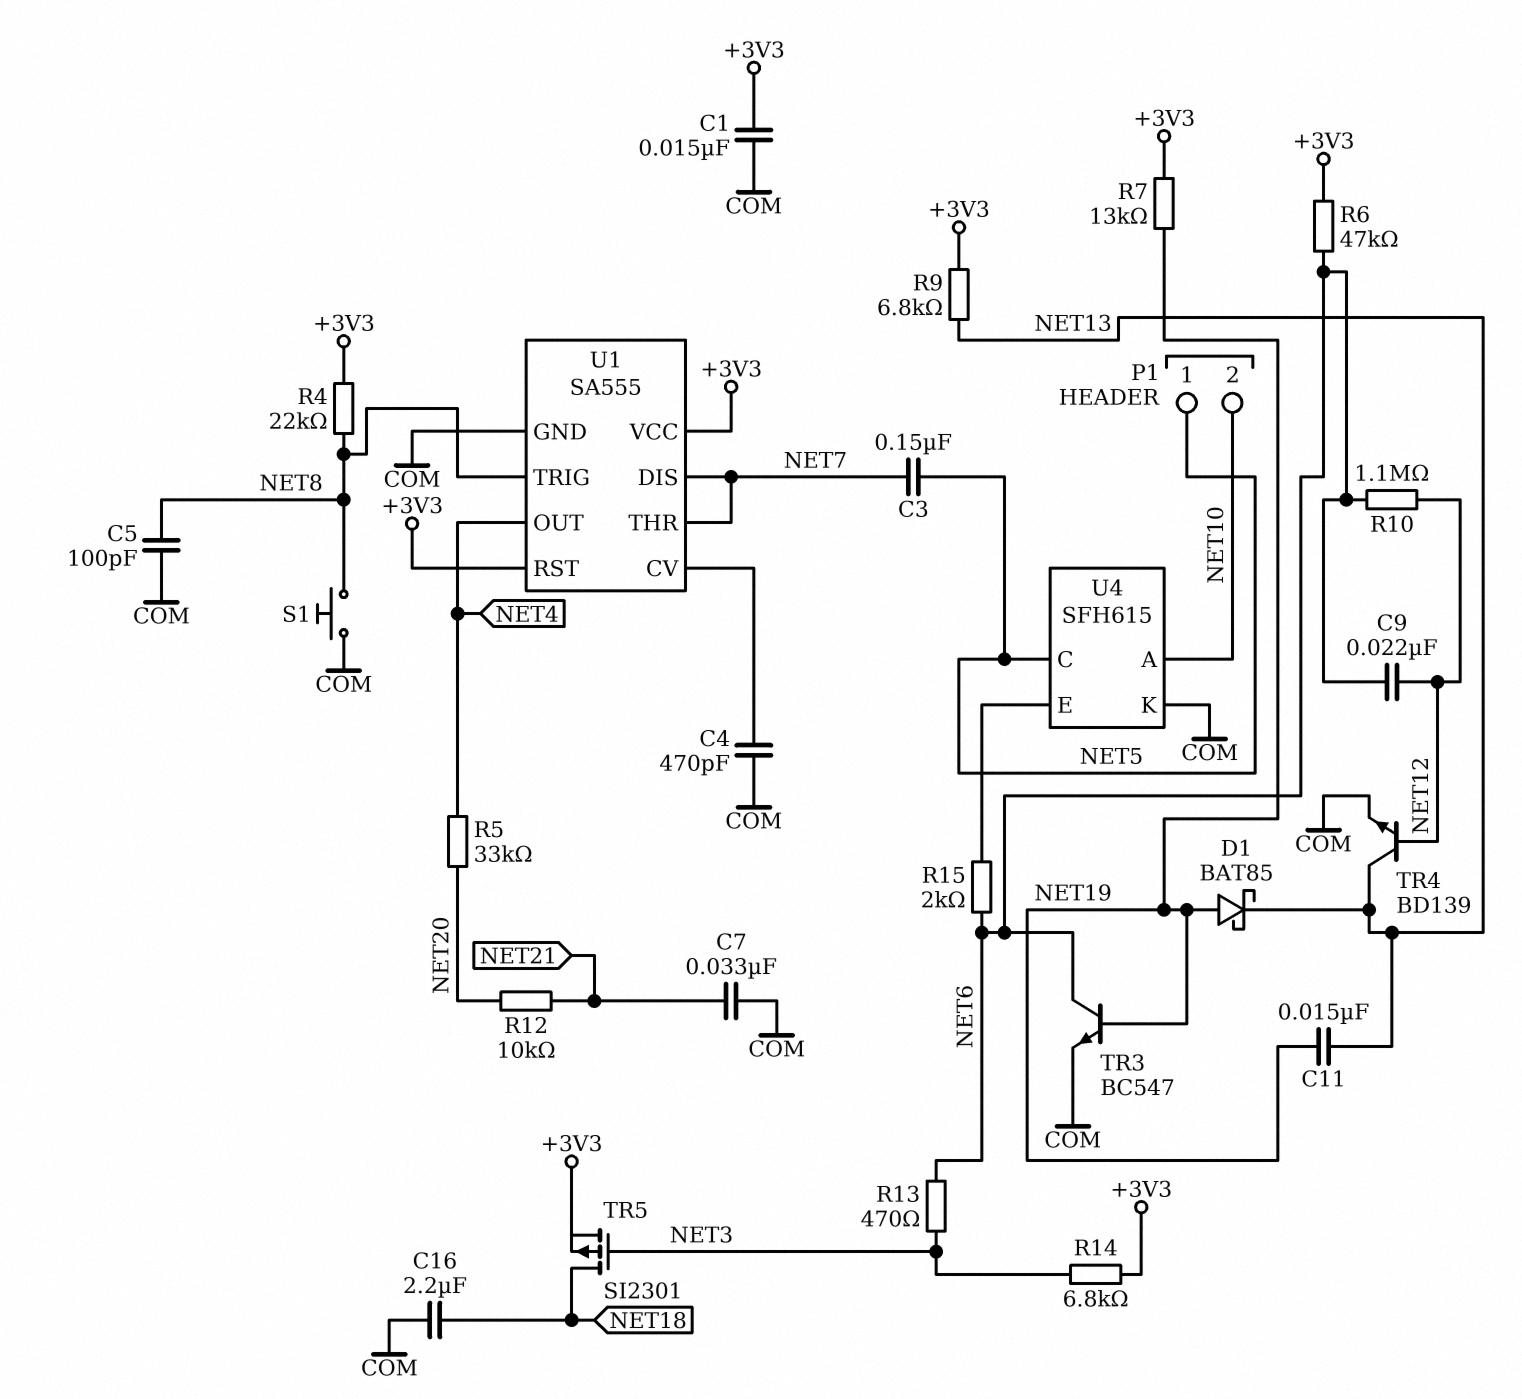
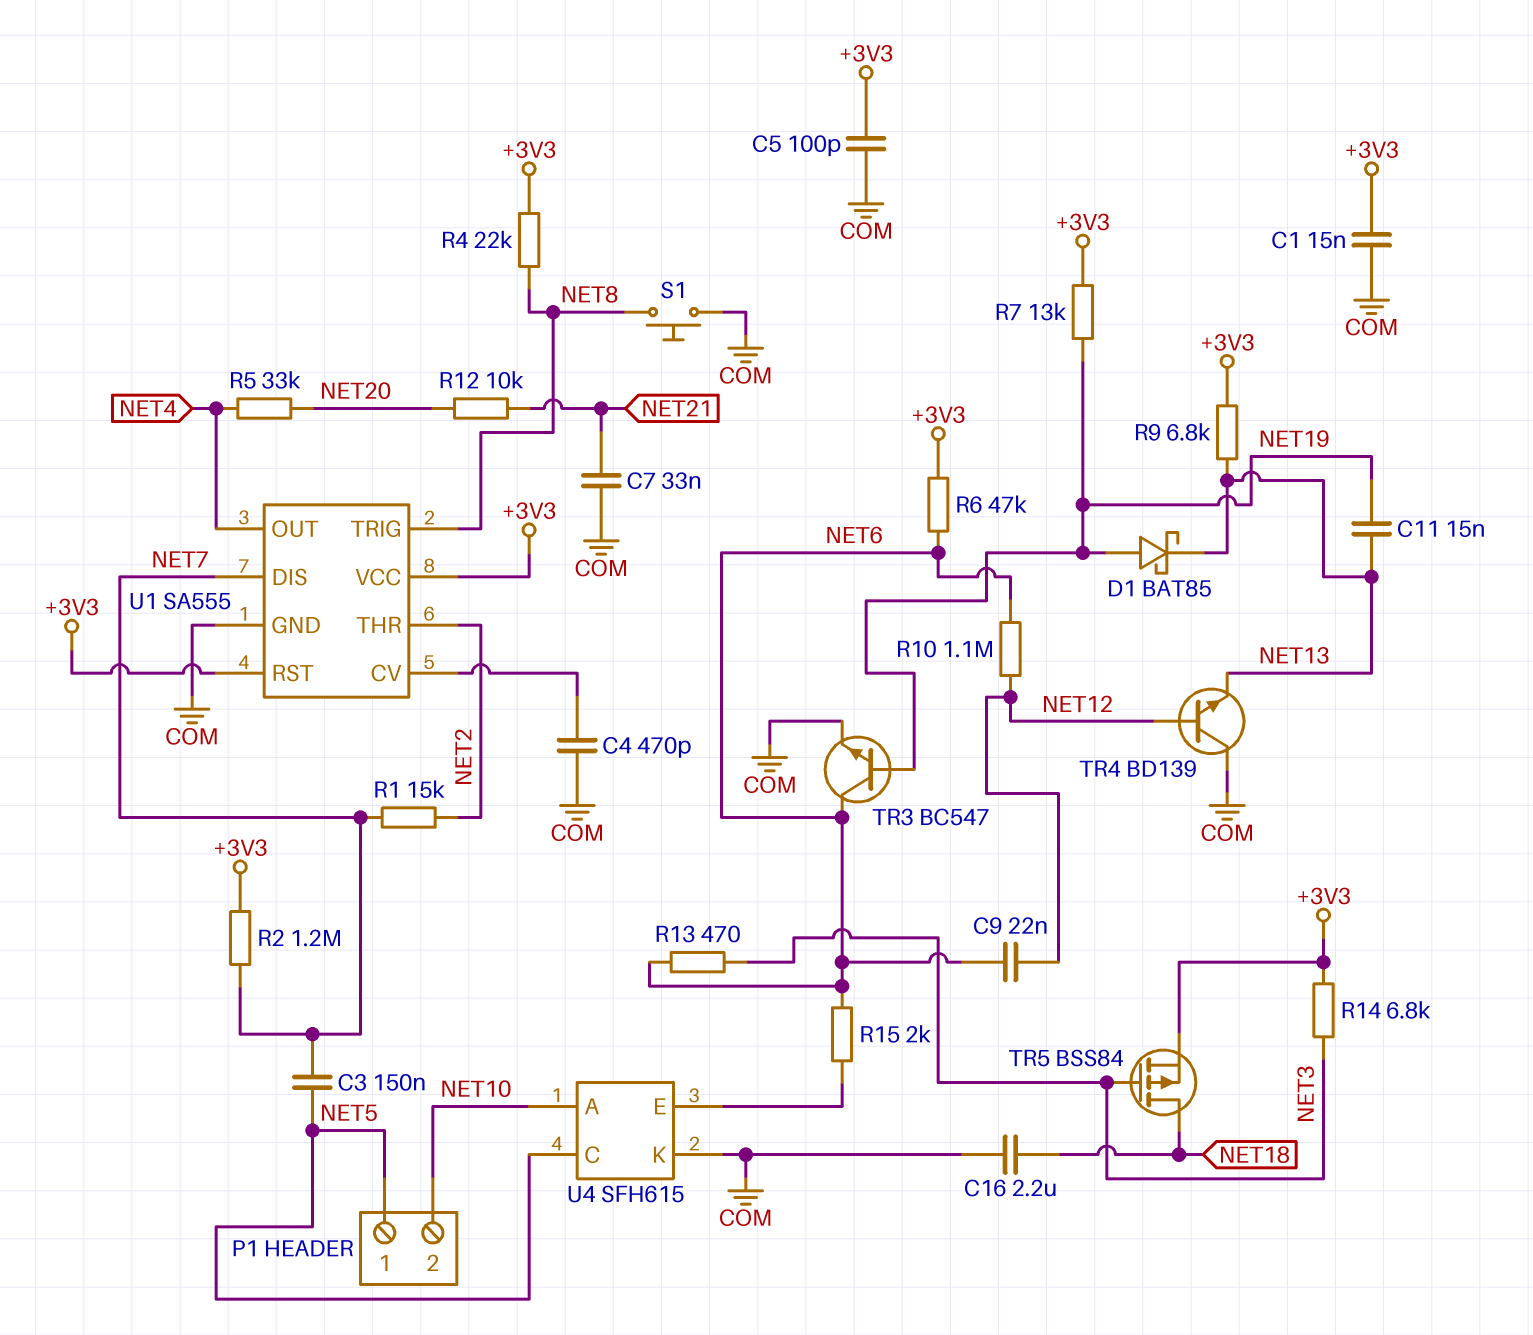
C5: 100pF (COM, NET8) -> 100pF (+3V3, COM)
R1: none -> 15k (NET2, NET7)
R2: none -> 1.2M (+3V3, NET7)
TR4: NPN BD139 (B NET12, C NET13, E COM) -> NPN BD139 (B NET12, C COM, E NET13)
TR5: PMOS SI2301 (G NET3, D NET18, S +3V3) -> PMOS BSS84 (G NET3, D NET18, S +3V3)
U1 pin THR: NET7 -> NET2

